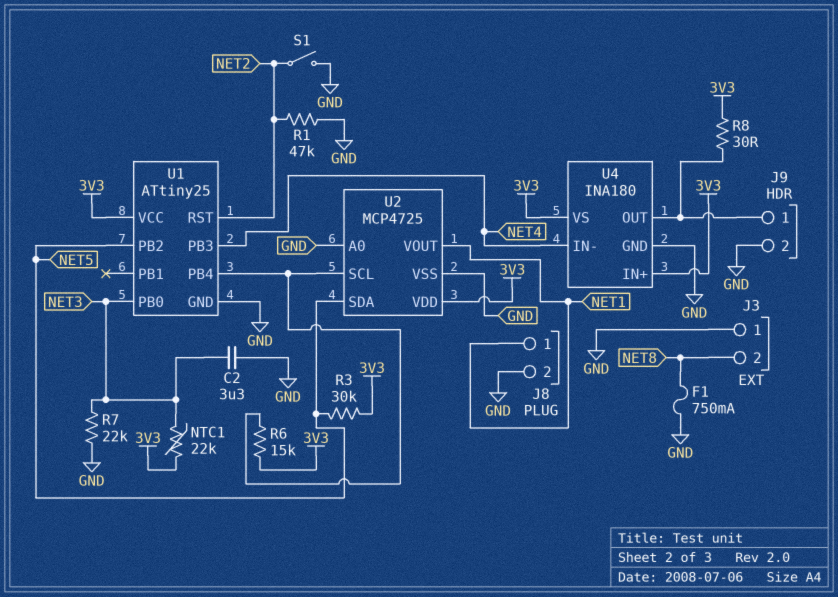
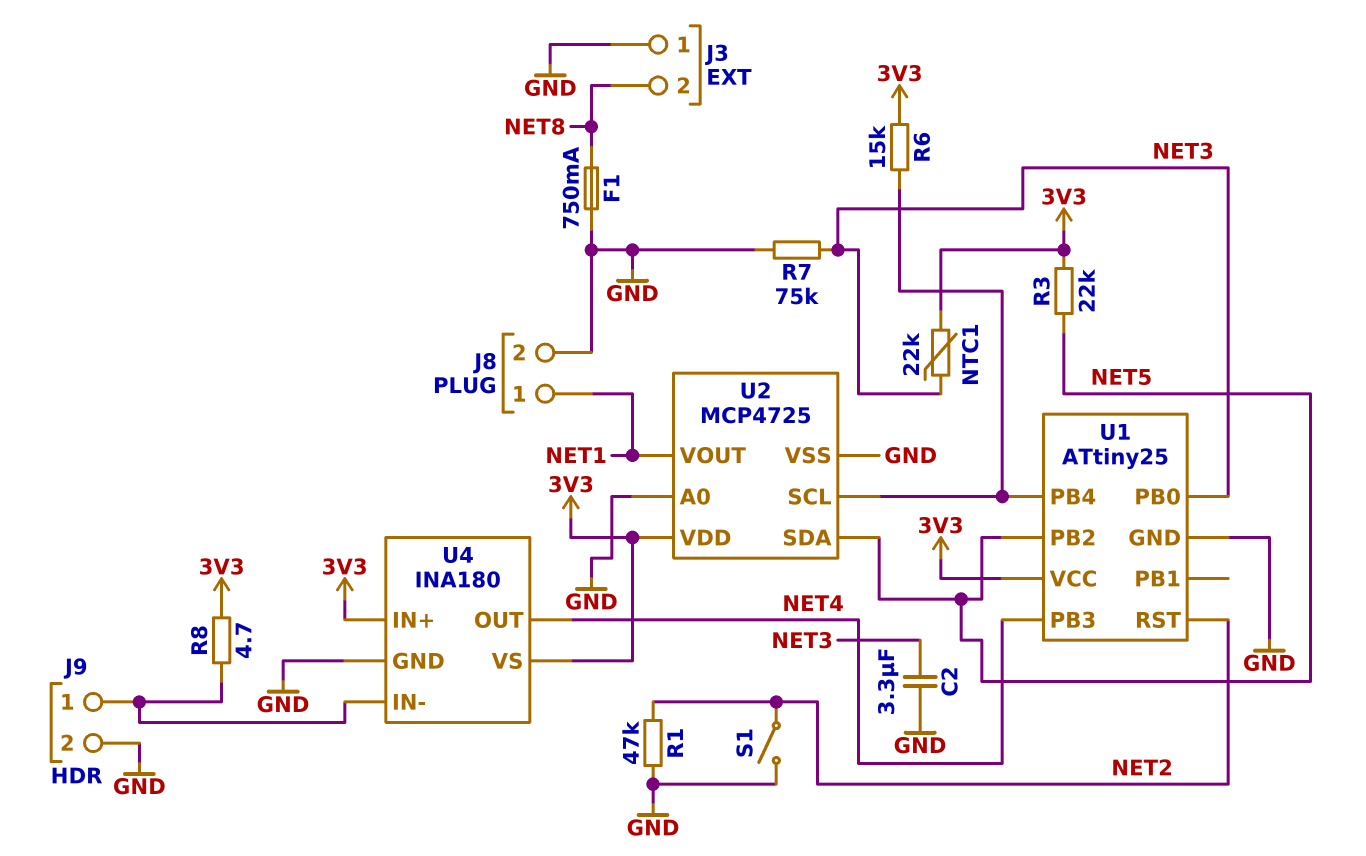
R3: 30k (3V3, NET5) -> 22k (3V3, NET5)
R7: 22k (GND, NET3) -> 75k (GND, NET3)
R8: 30 (3V3, J9/1) -> 4.7 (3V3, J9/1)
U4 pin IN-: NET4 -> J9/1
U4 pin OUT: J9/1 -> NET4

